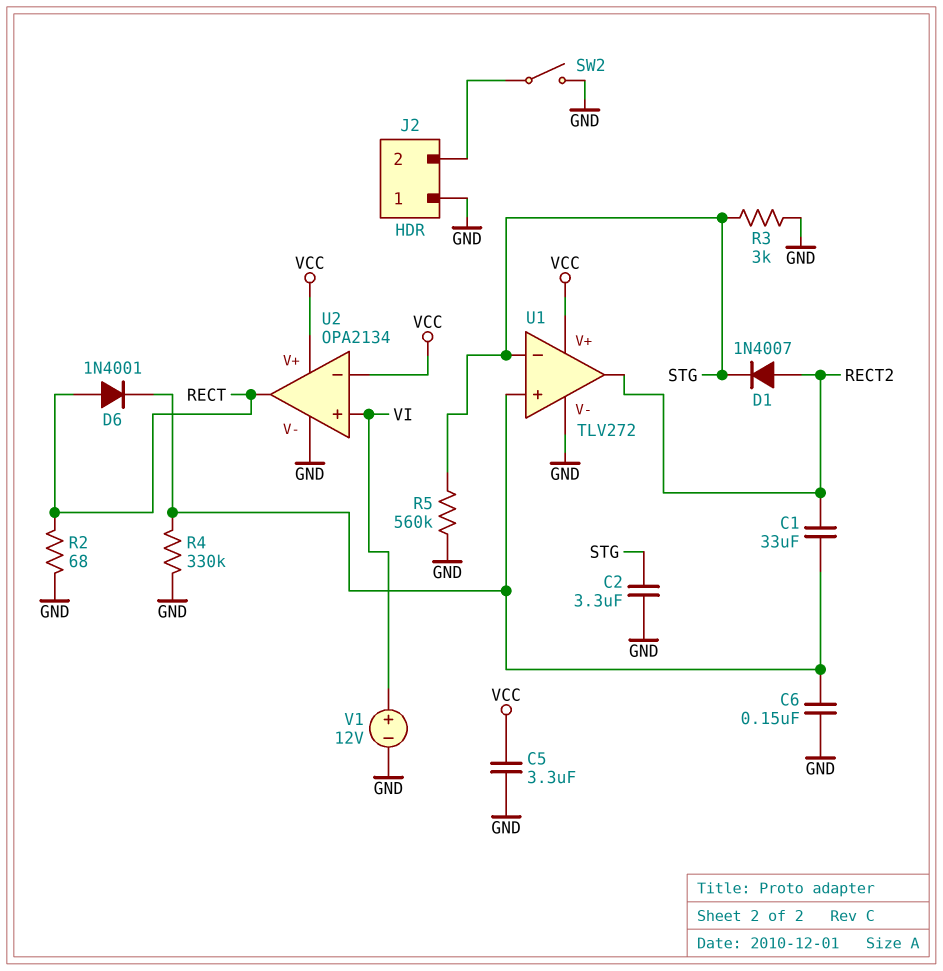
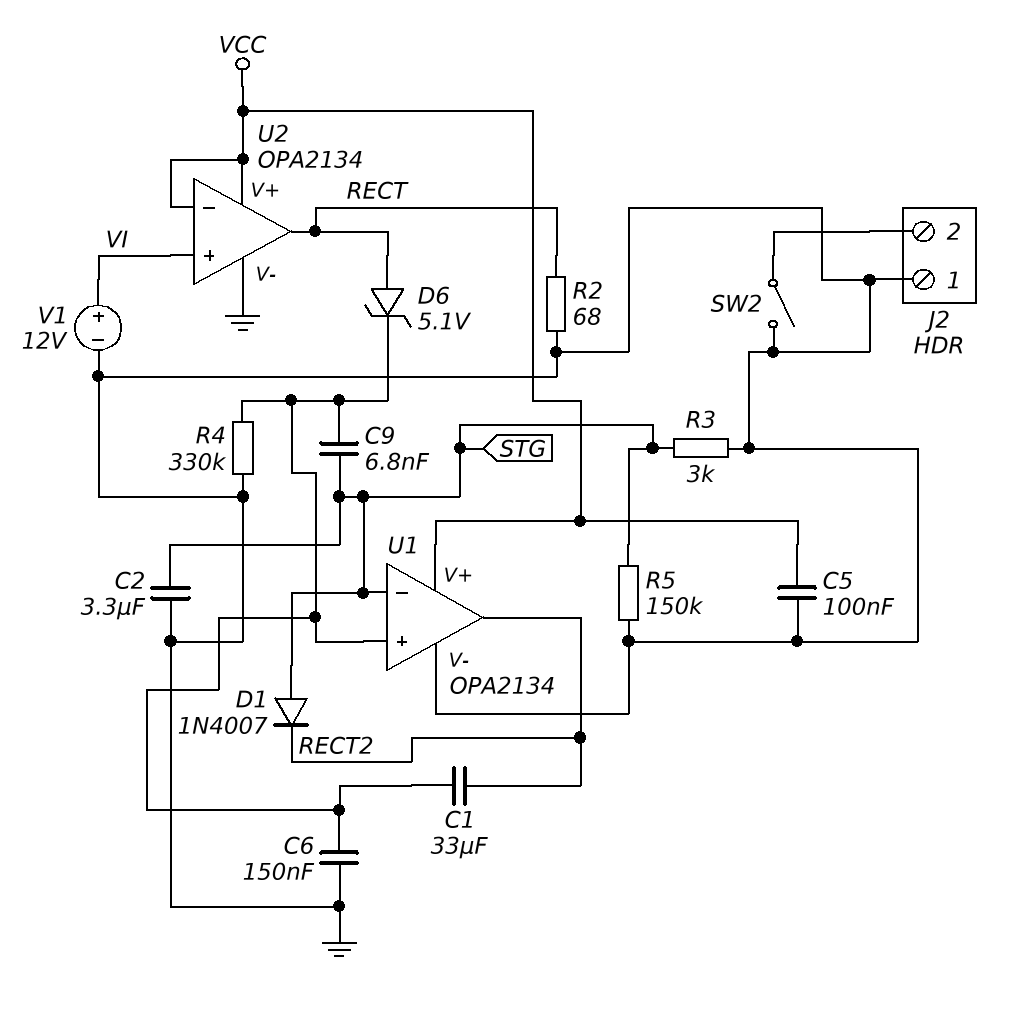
C5: 3.3uF (GND, VCC) -> 100nF (GND, VCC)
C9: none -> 6.8nF (STG, U1/in+)
D1: diode 1N4007 (A RECT2, K STG) -> diode 1N4007 (A STG, K RECT2)
D6: diode 1N4001 (A RECT, K U1/in+) -> zener 5.1V (A RECT, K U1/in+)
R5: 560k (GND, STG) -> 150k (GND, STG)
U1: TLV272 -> OPA2134

